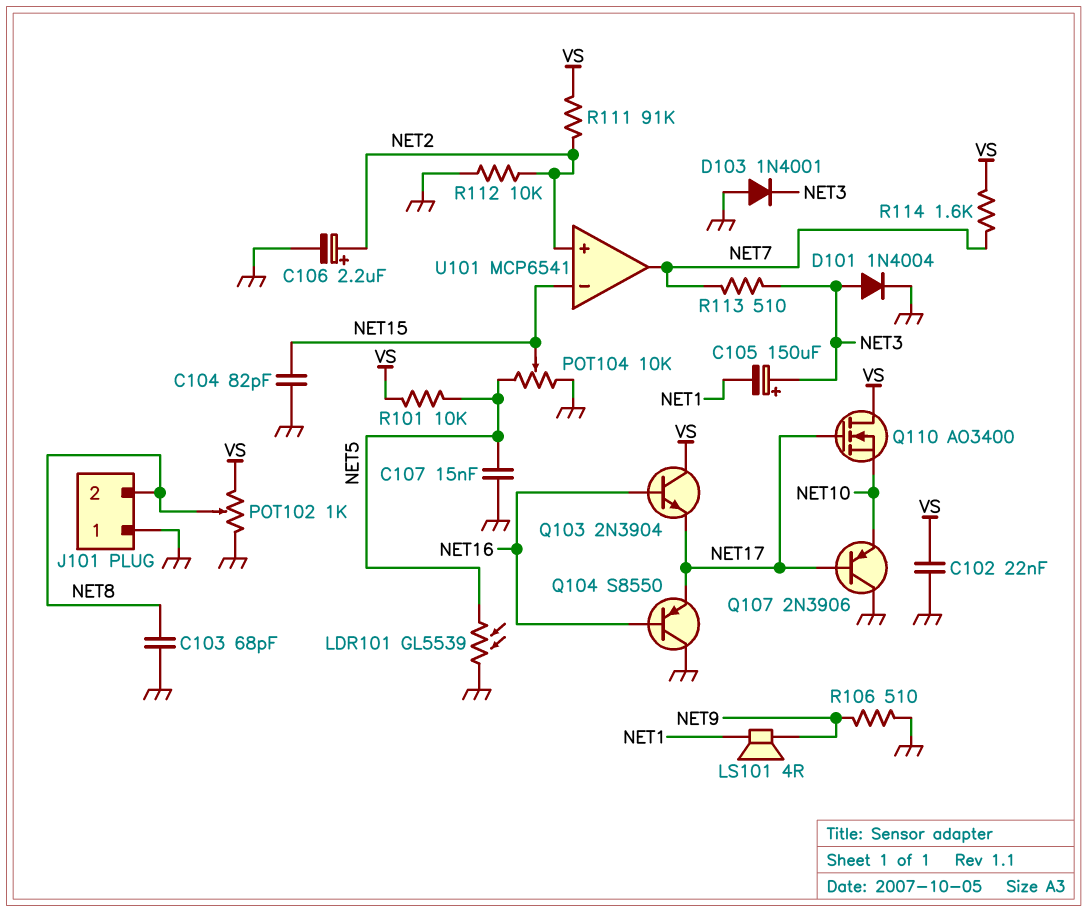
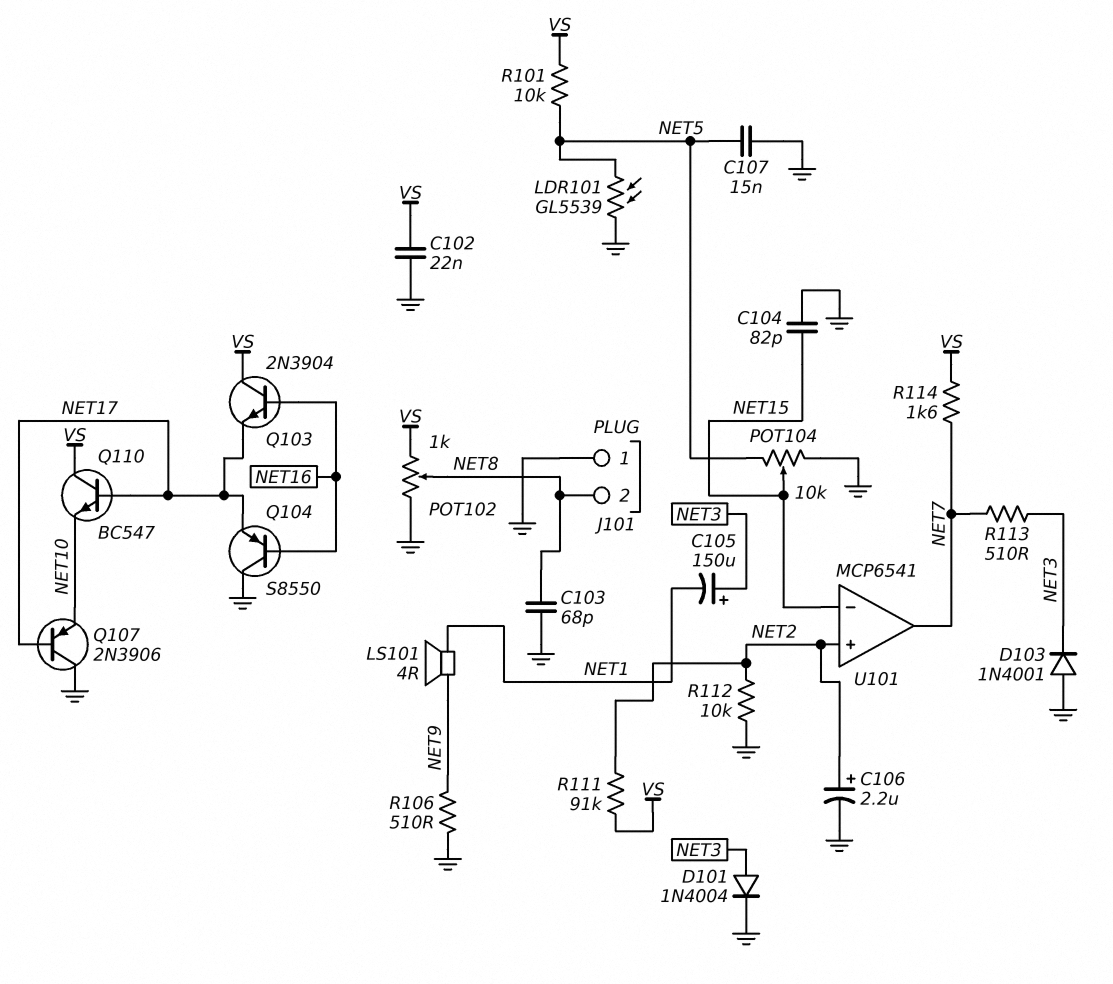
Q110: NMOS AO3400 (G NET17, D VS, S NET10) -> NPN BC547 (B NET17, C VS, E NET10)

